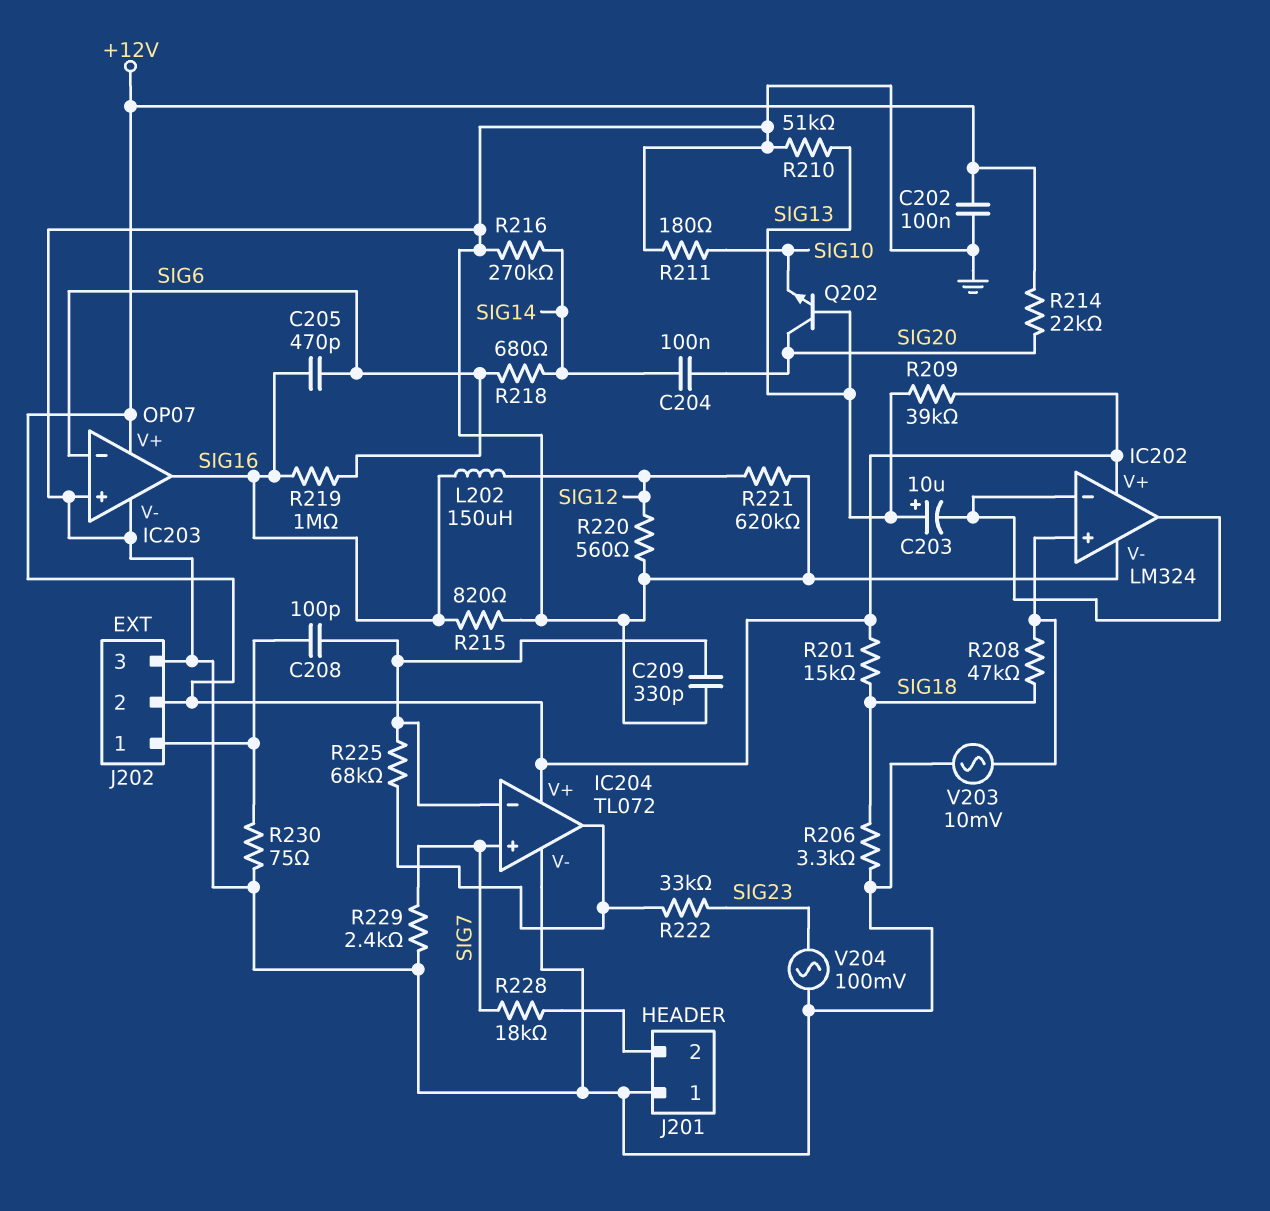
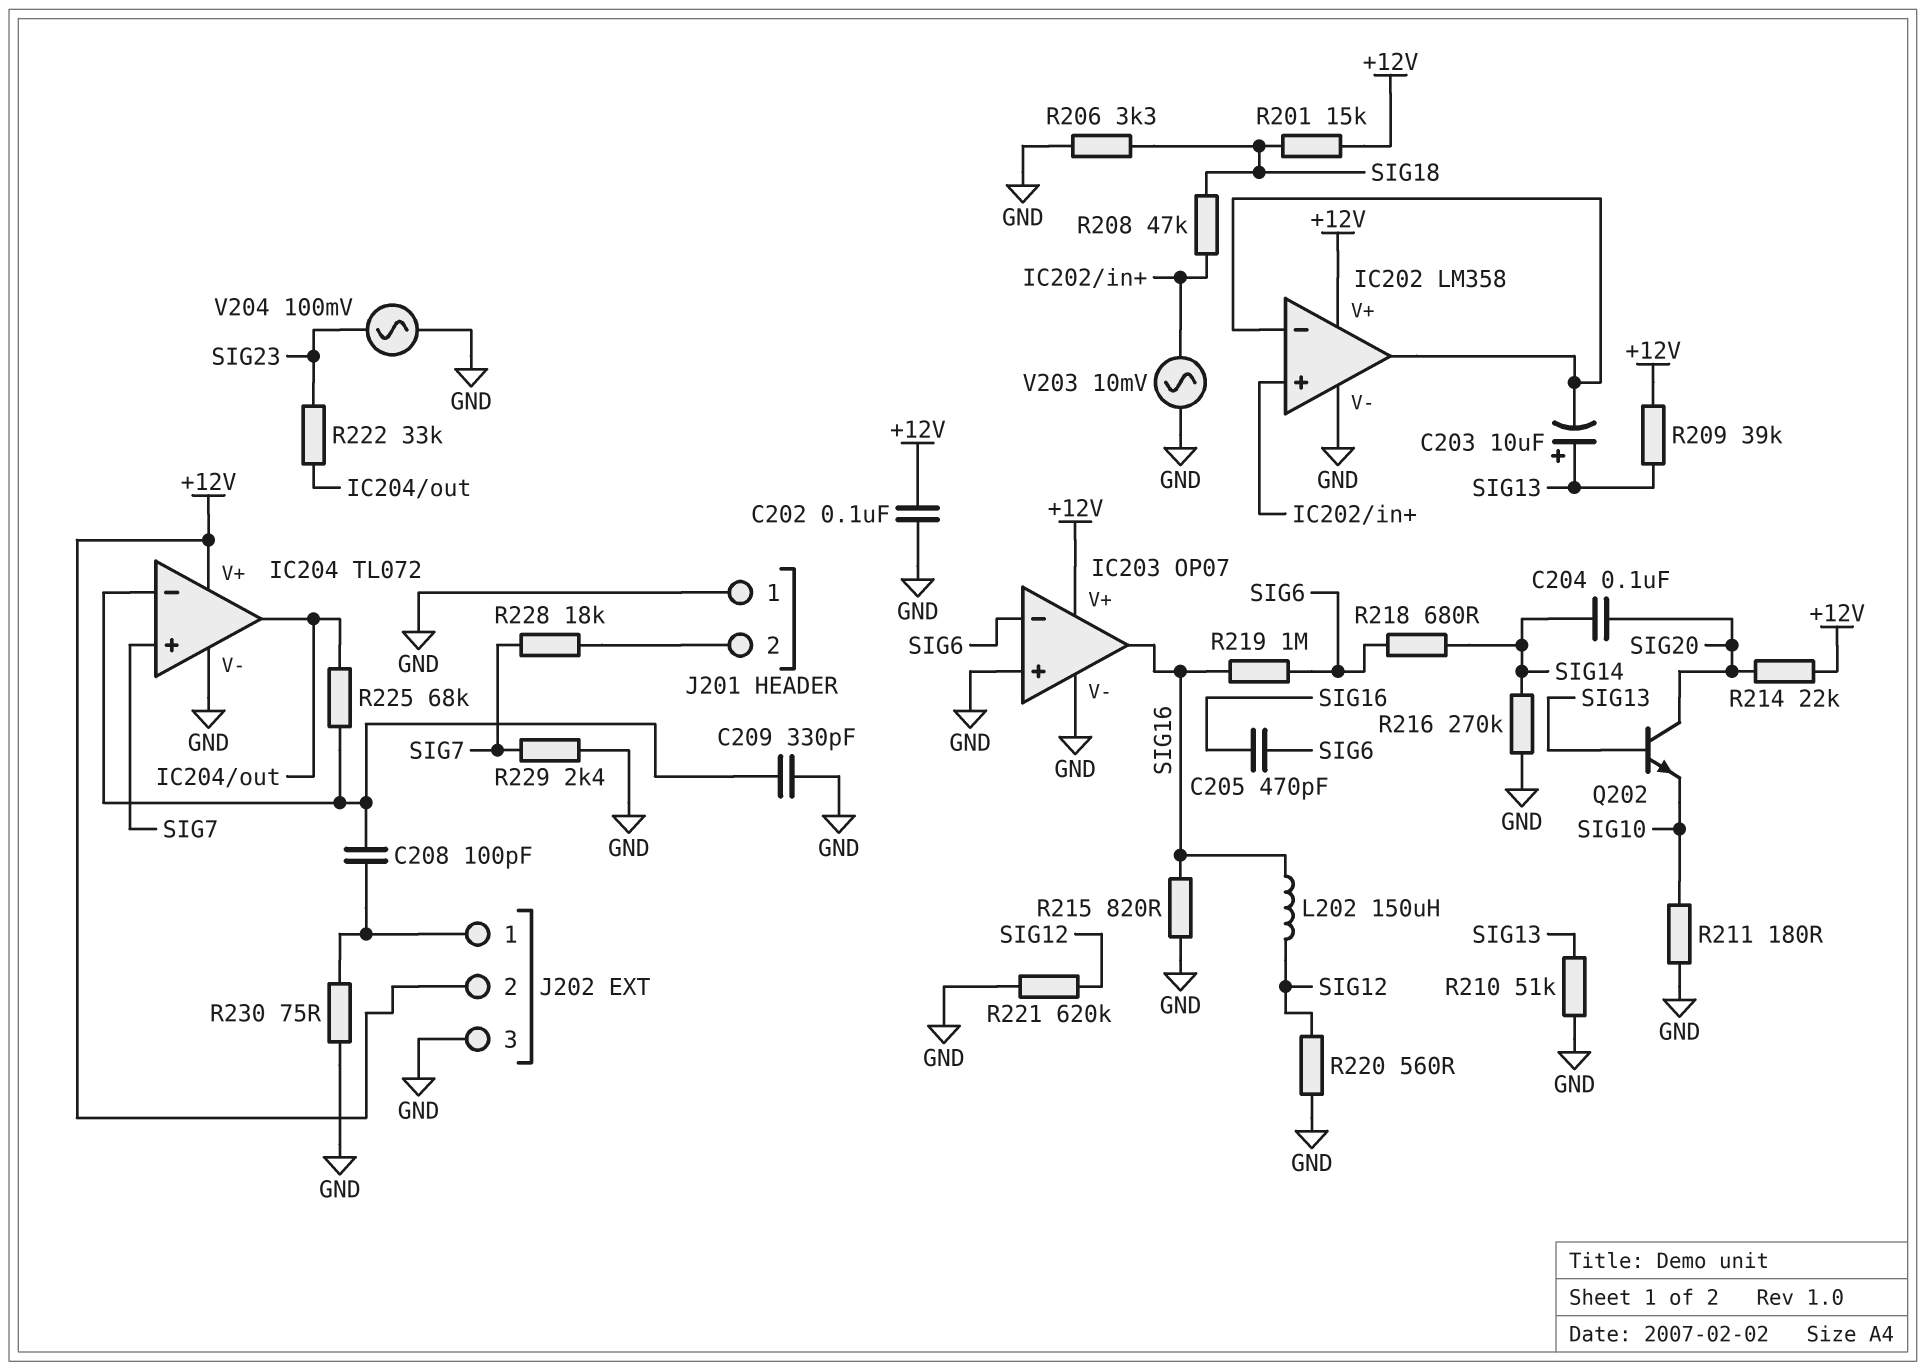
IC202: LM324 -> LM358

